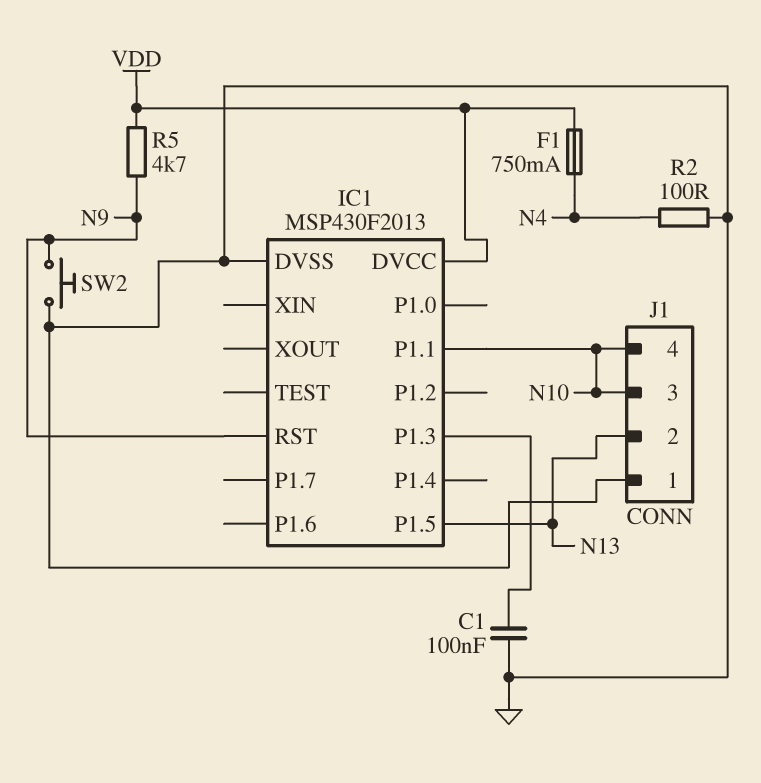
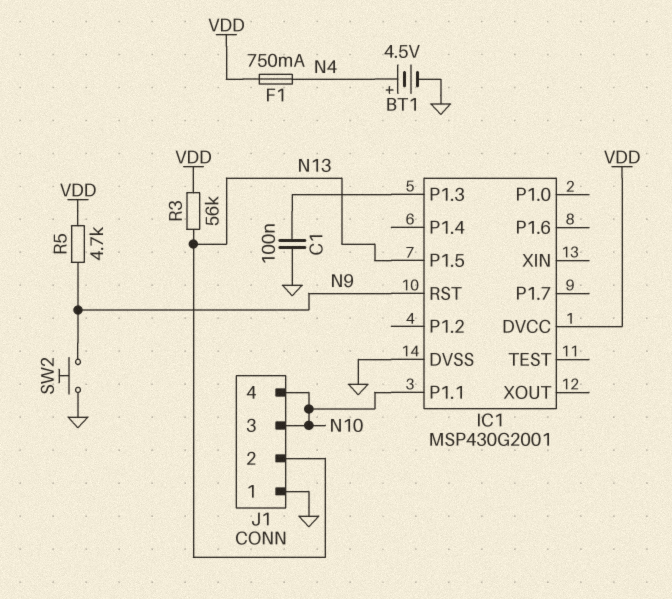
BT1: none -> 4.5V (plus N4, minus GND)
IC1: MSP430F2013 -> MSP430G2001
R2: 100 (GND, N4) -> none
R3: none -> 56k (N13, VDD)

